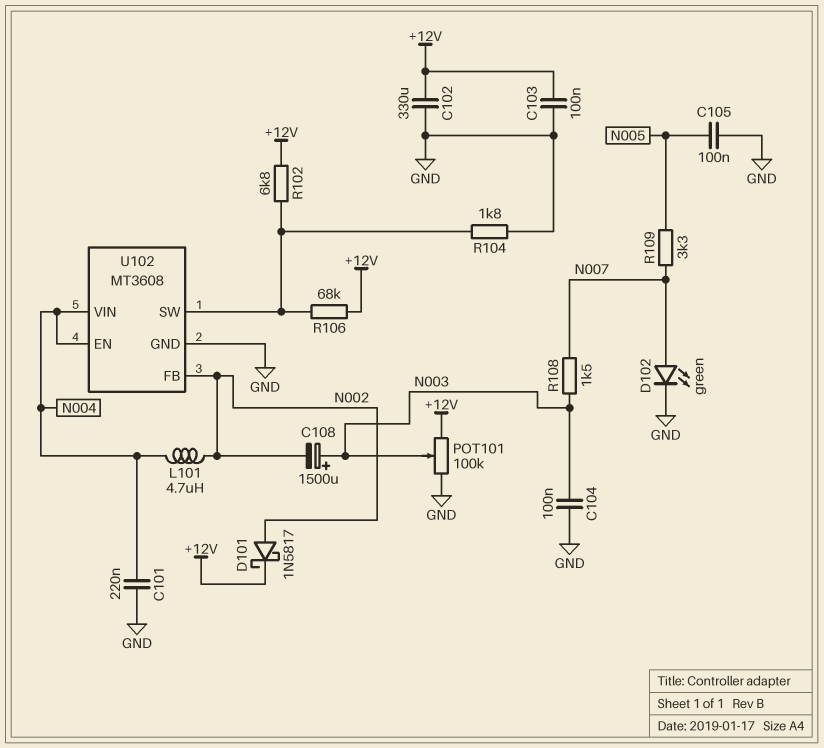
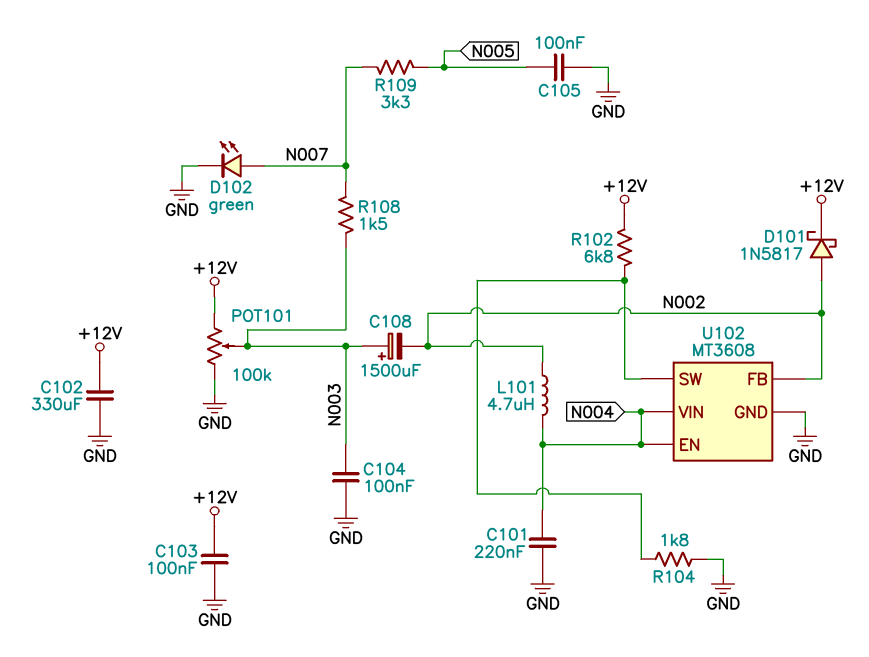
R106: 68k (+12V, U102/SW) -> none

